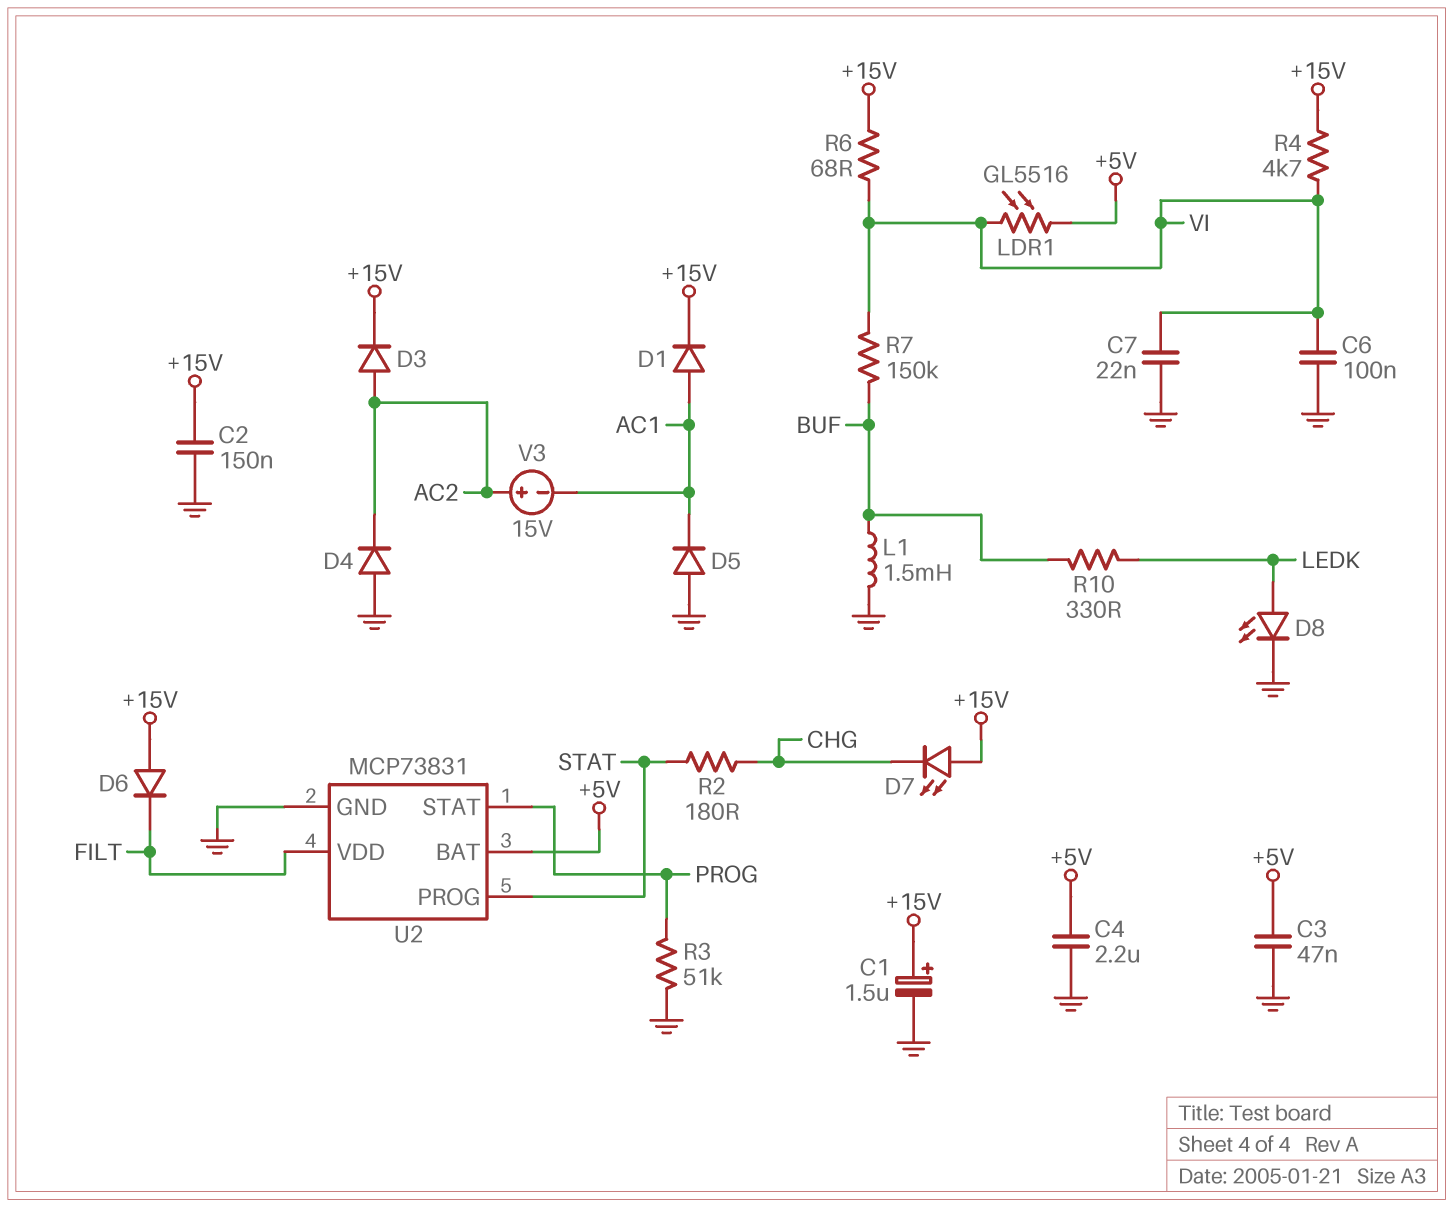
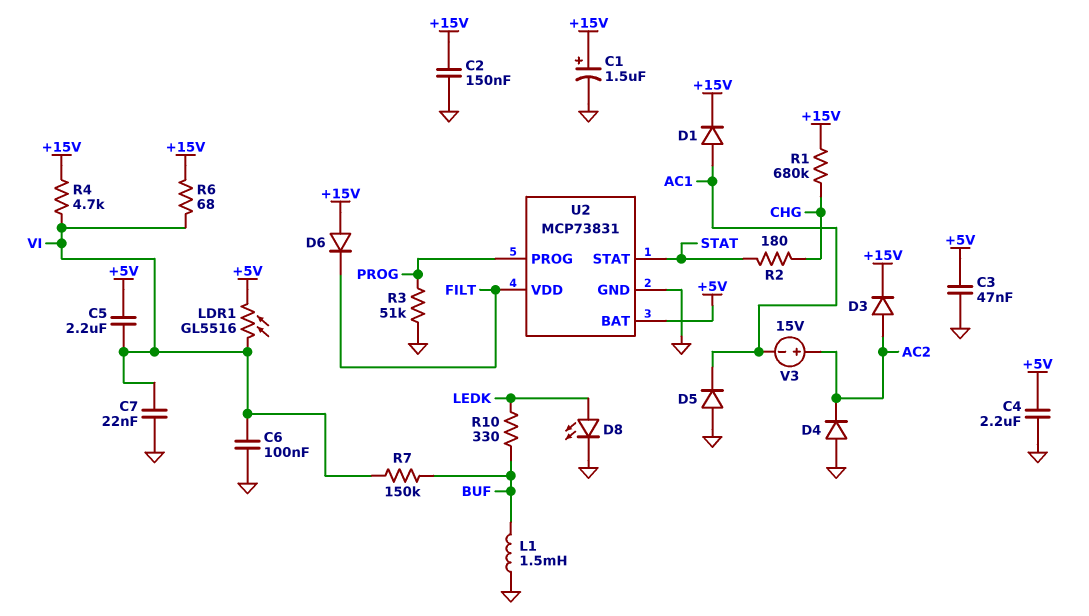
C5: none -> 2.2uF (+5V, VI)
D7: LED (A +15V, K CHG) -> none
R1: none -> 680k (+15V, CHG)
U2 pin PROG: STAT -> PROG
U2 pin STAT: PROG -> STAT

